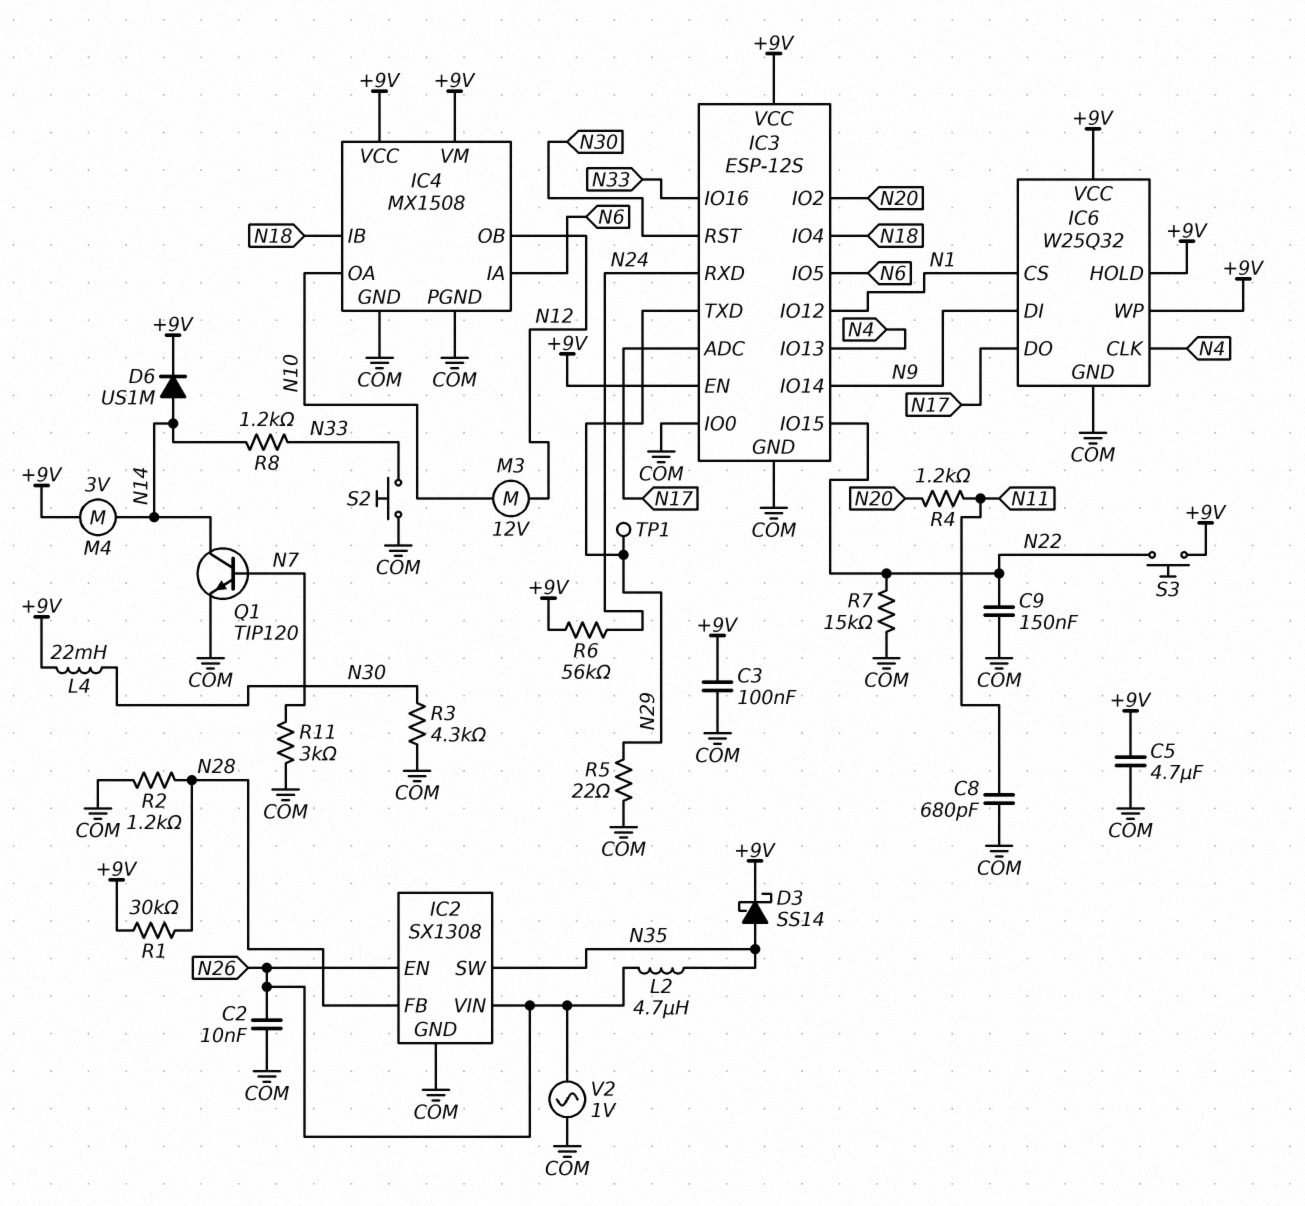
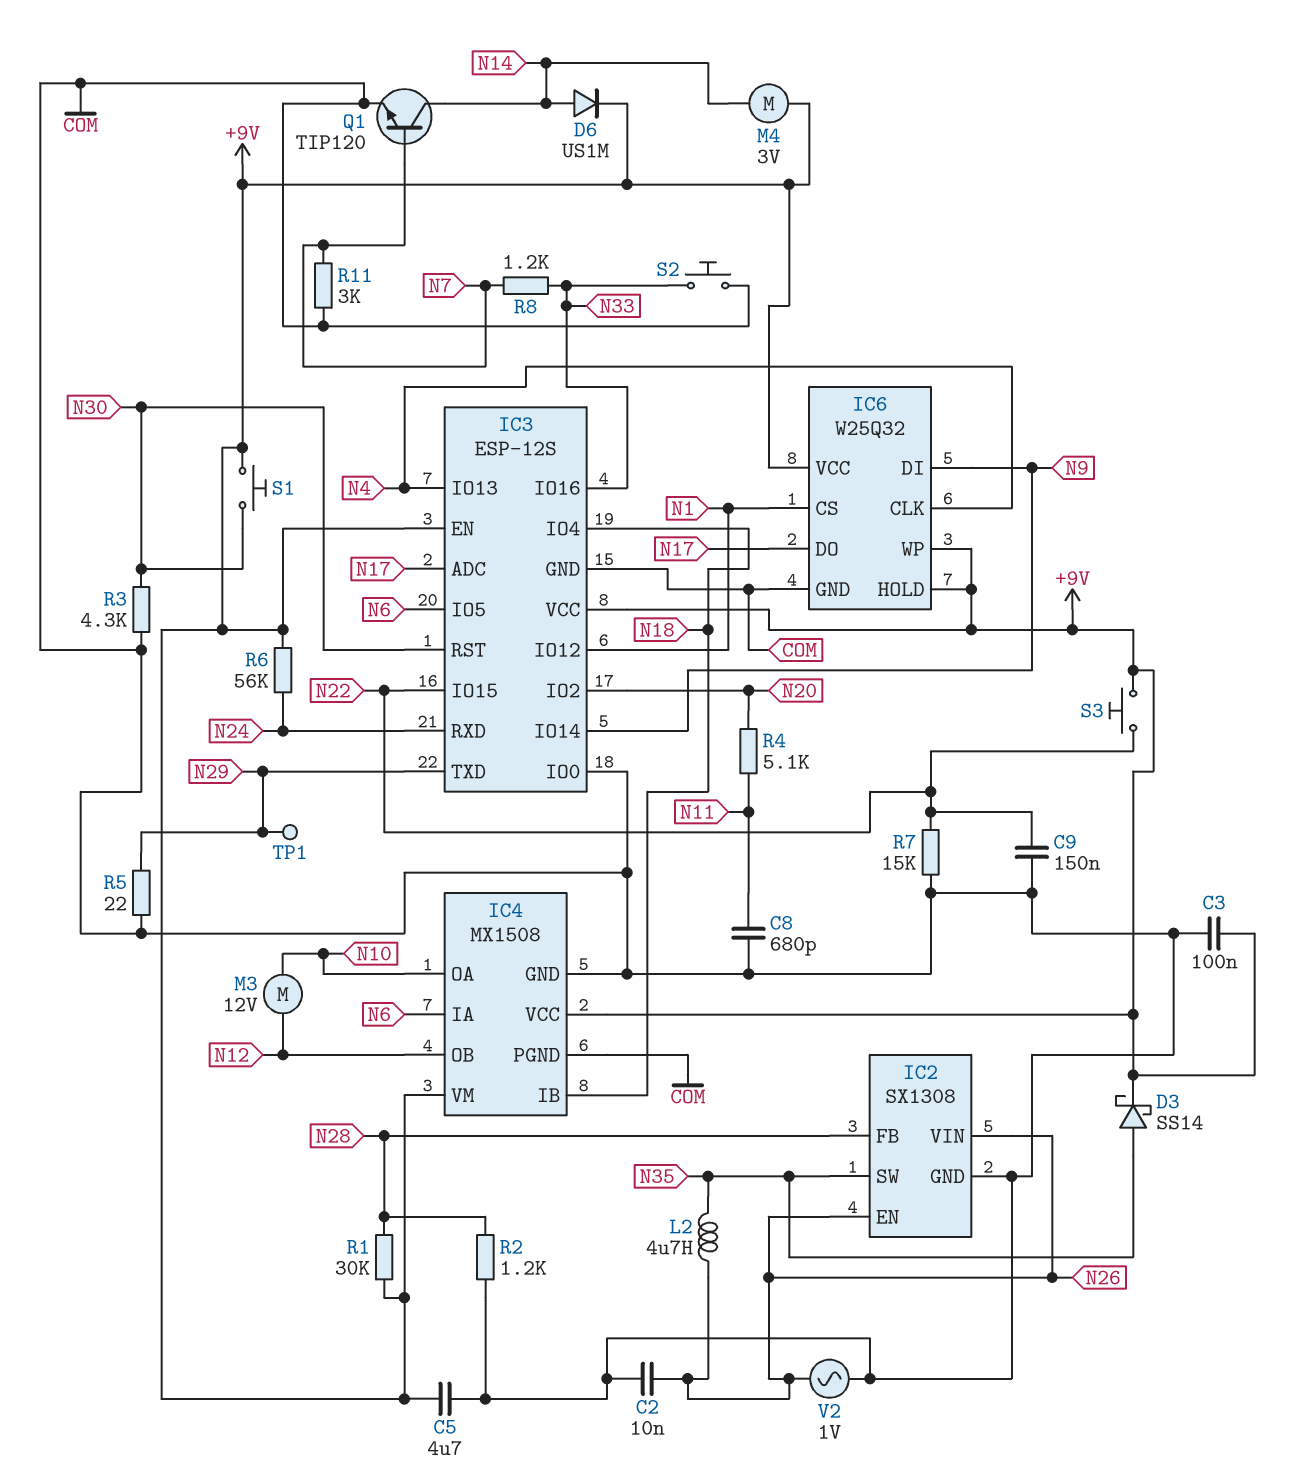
L4: 22mH (+9V, N30) -> none
R4: 1.2k (N11, N20) -> 5.1k (N11, N20)
R8: 1.2k (N14, N33) -> 1.2k (N7, N33)
S1: none -> button (+9V, N30)

